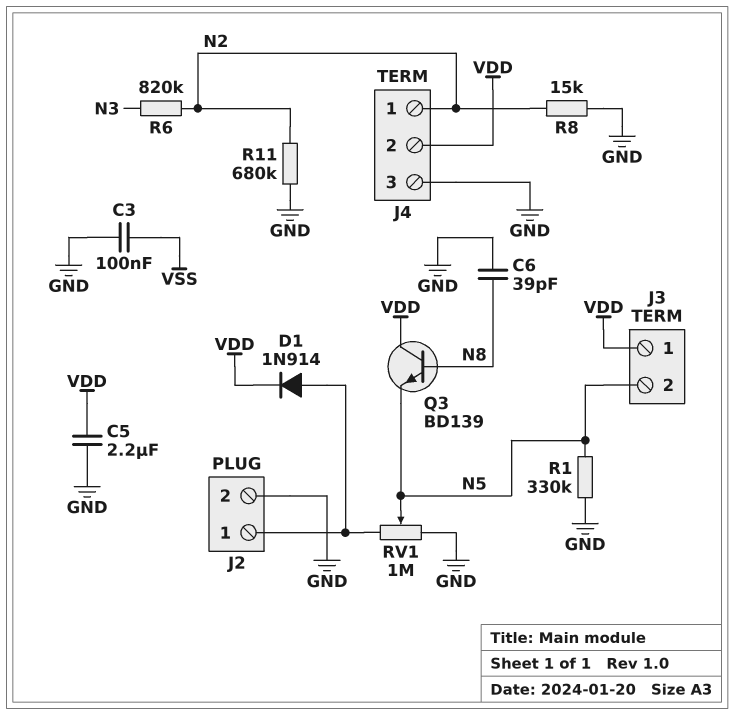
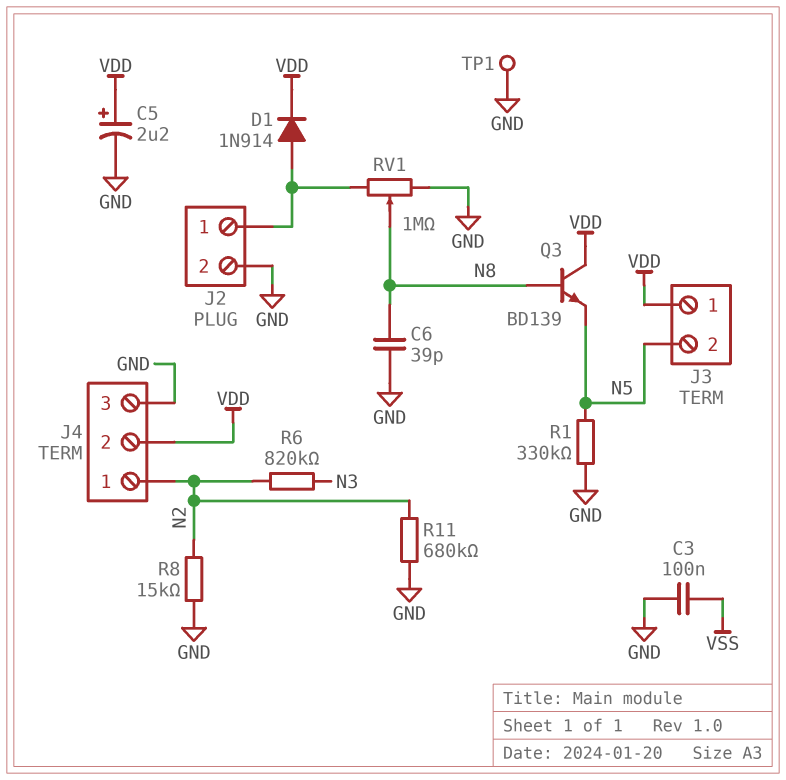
C5: 2.2uF (GND, VDD) -> 2.2uF (plus VDD, minus GND)
RV1: 1M (GND, J2/1, wiper N5) -> 1M (GND, J2/1, wiper N8)
TP1: none -> test point (GND)

